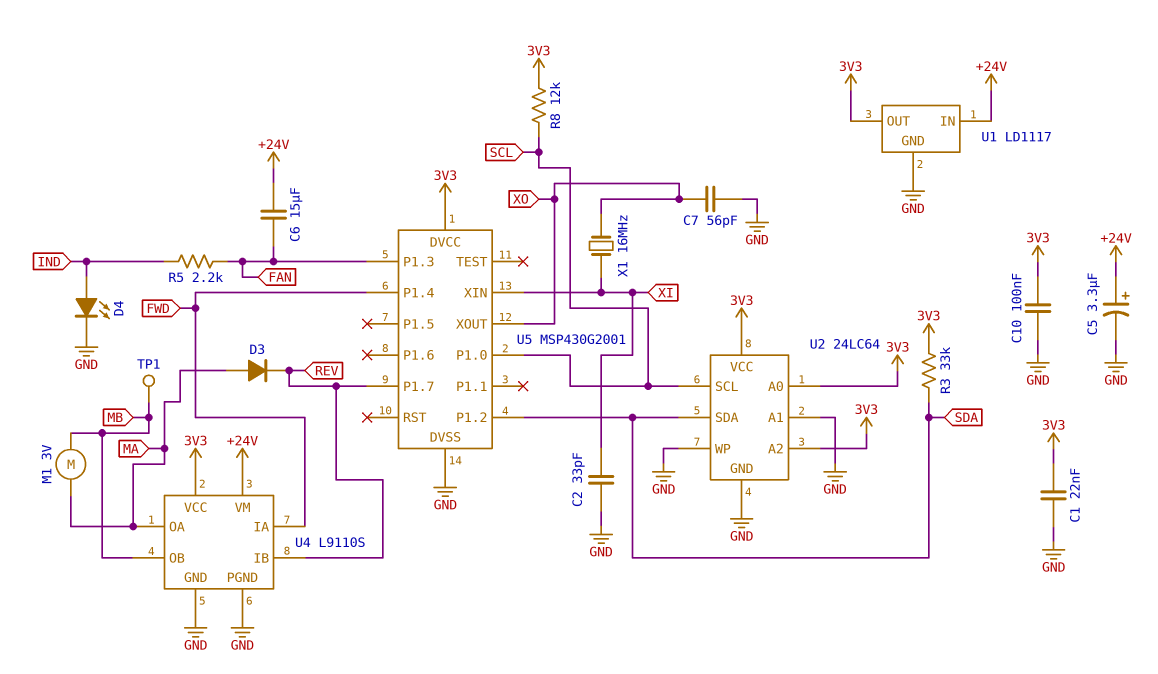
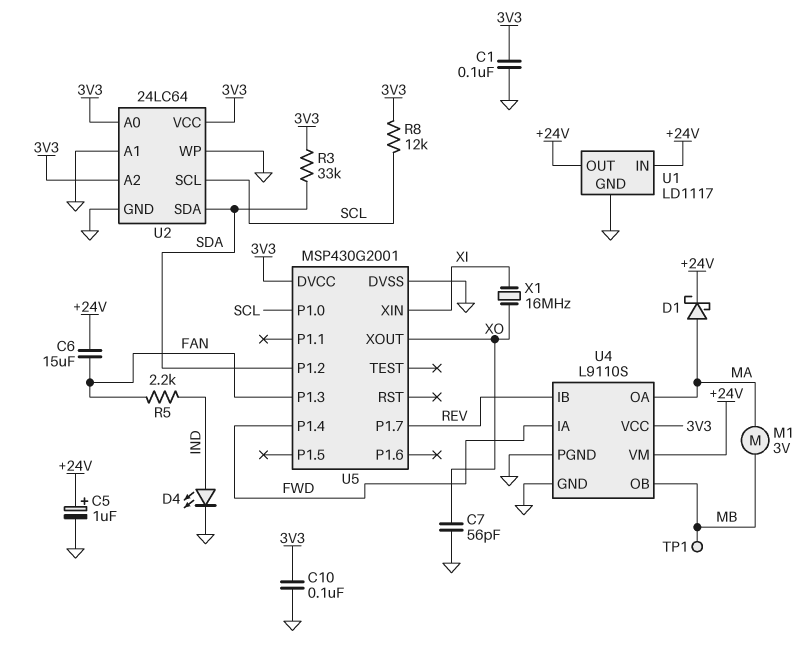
C1: 22nF (3V3, GND) -> 100nF (3V3, GND)
C2: 33pF (GND, XI) -> none
C5: 3.3uF (plus +24V, minus GND) -> 1uF (plus +24V, minus GND)
D1: none -> schottky (A MA, K +24V)
D3: diode (A MA, K REV) -> none
U1 pin OUT: 3V3 -> +24V

